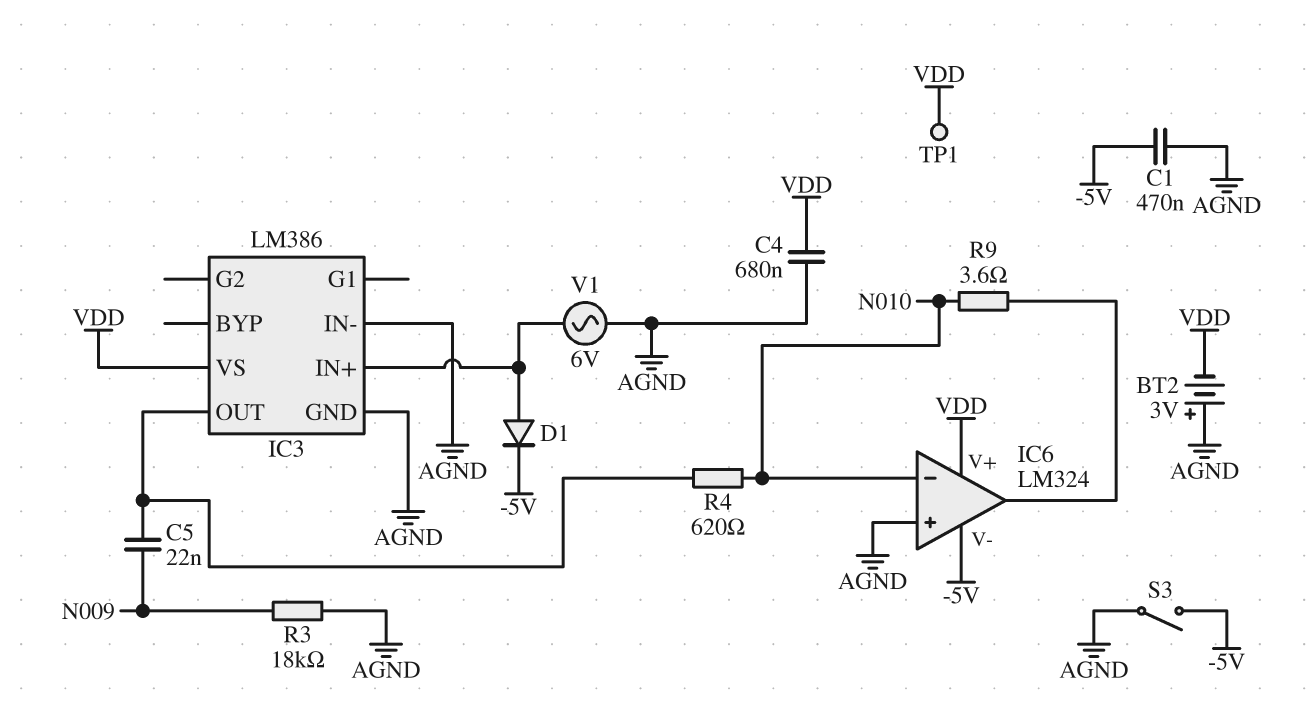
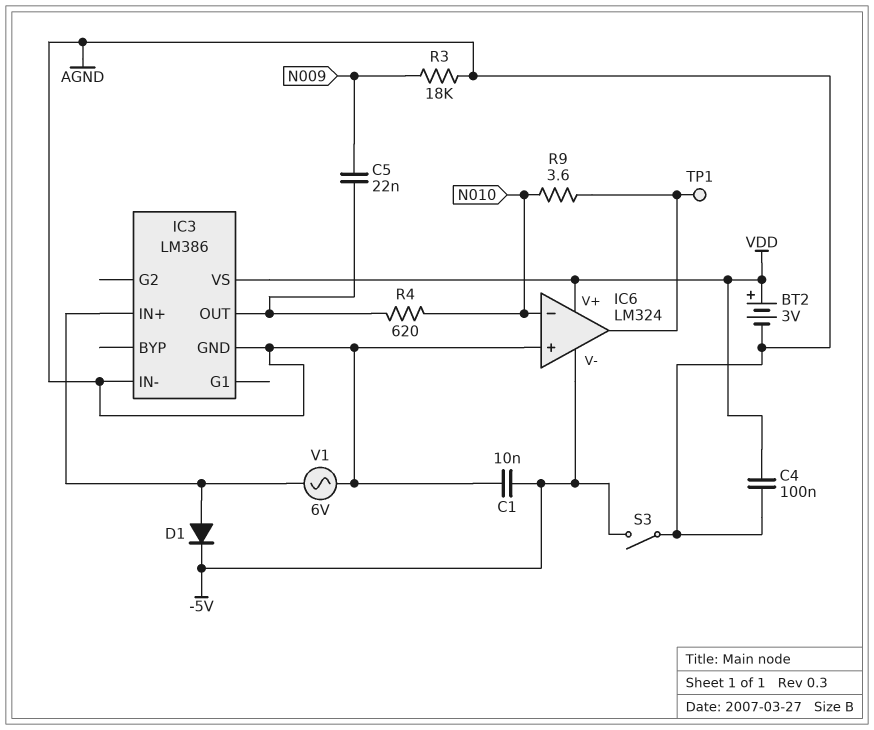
BT2: 3V (plus AGND, minus VDD) -> 3V (plus VDD, minus AGND)
C1: 470nF (-5V, AGND) -> 10nF (-5V, AGND)
C4: 680nF (AGND, VDD) -> 100nF (AGND, VDD)
TP1: test point (VDD) -> test point (IC6/out)

